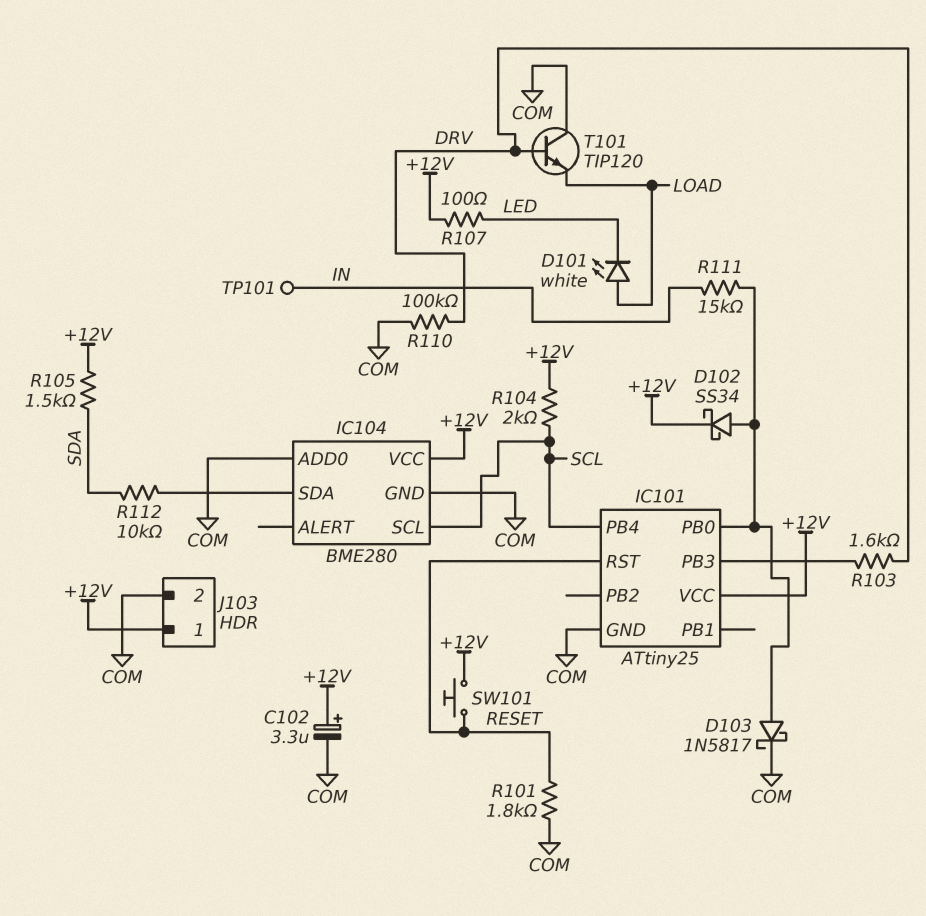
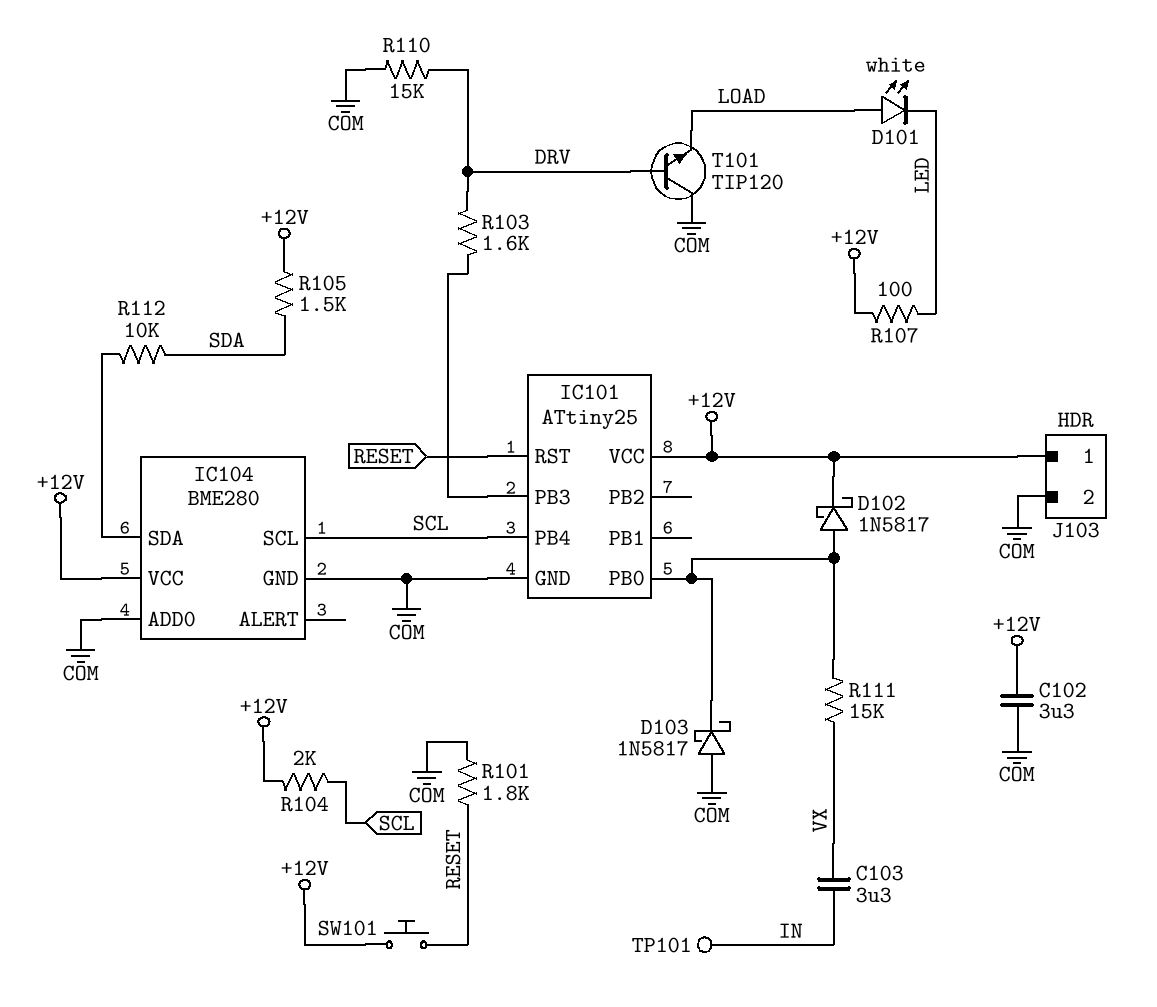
C102: 3.3uF (plus +12V, minus COM) -> 3.3uF (+12V, COM)
C103: none -> 3.3uF (IN, VX)
D102: schottky SS34 (A IC101/PB0, K +12V) -> schottky 1N5817 (A IC101/PB0, K +12V)
D103: schottky 1N5817 (A IC101/PB0, K COM) -> schottky 1N5817 (A COM, K IC101/PB0)
R110: 100k (COM, DRV) -> 15k (COM, DRV)
R111: 15k (IC101/PB0, IN) -> 15k (IC101/PB0, VX)

